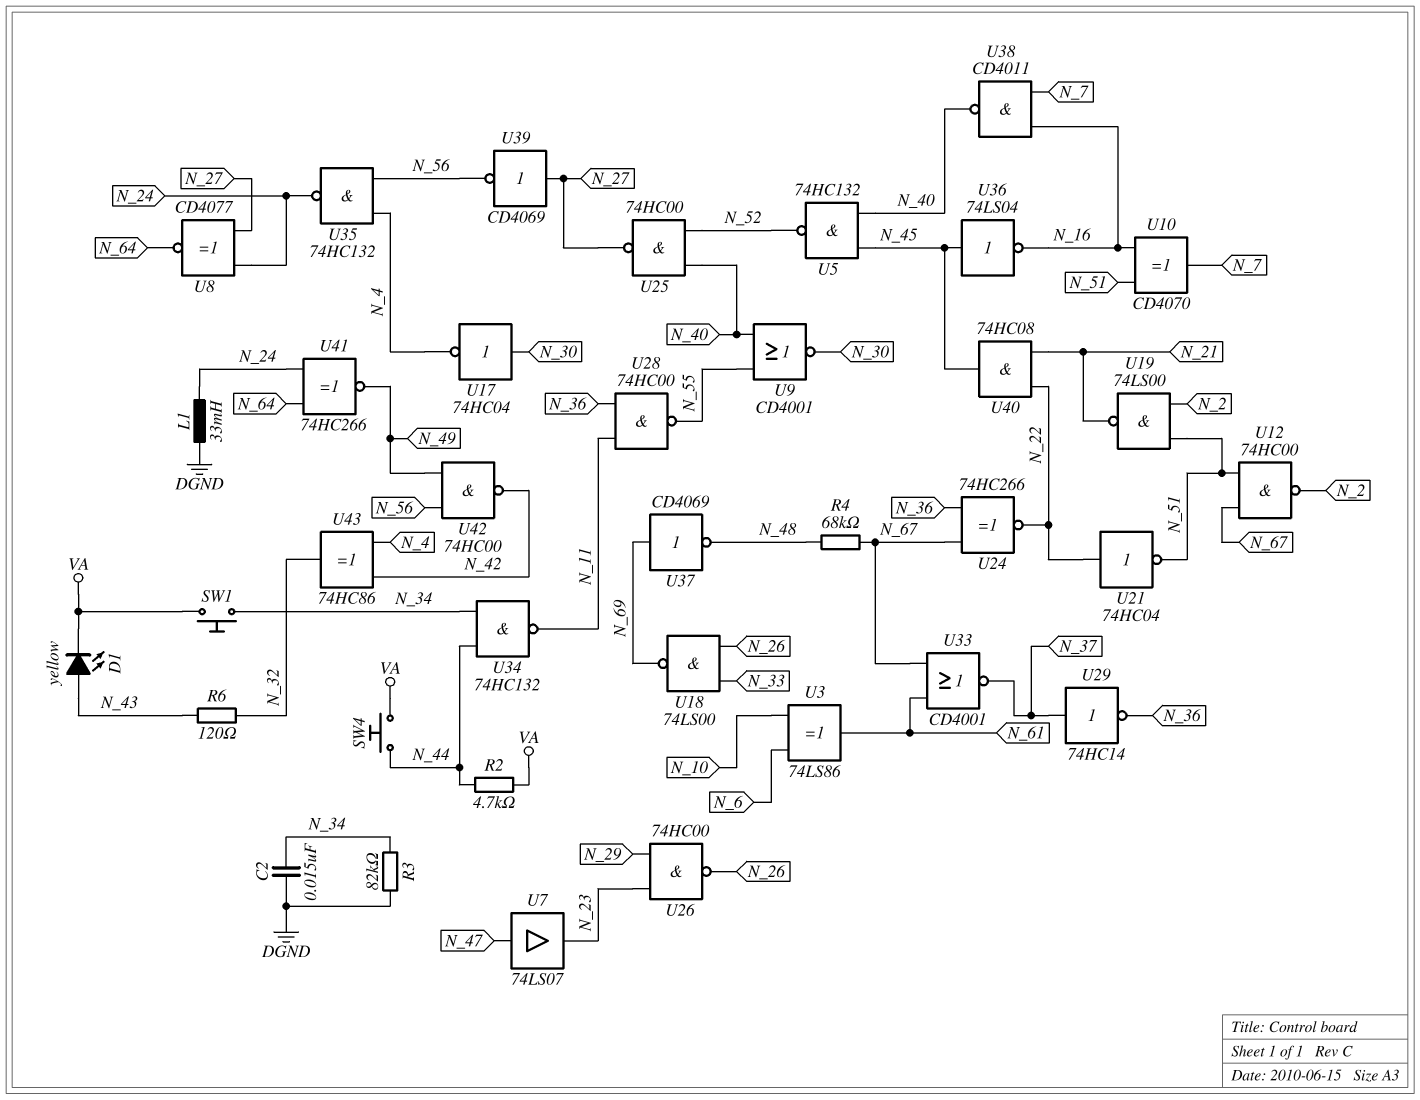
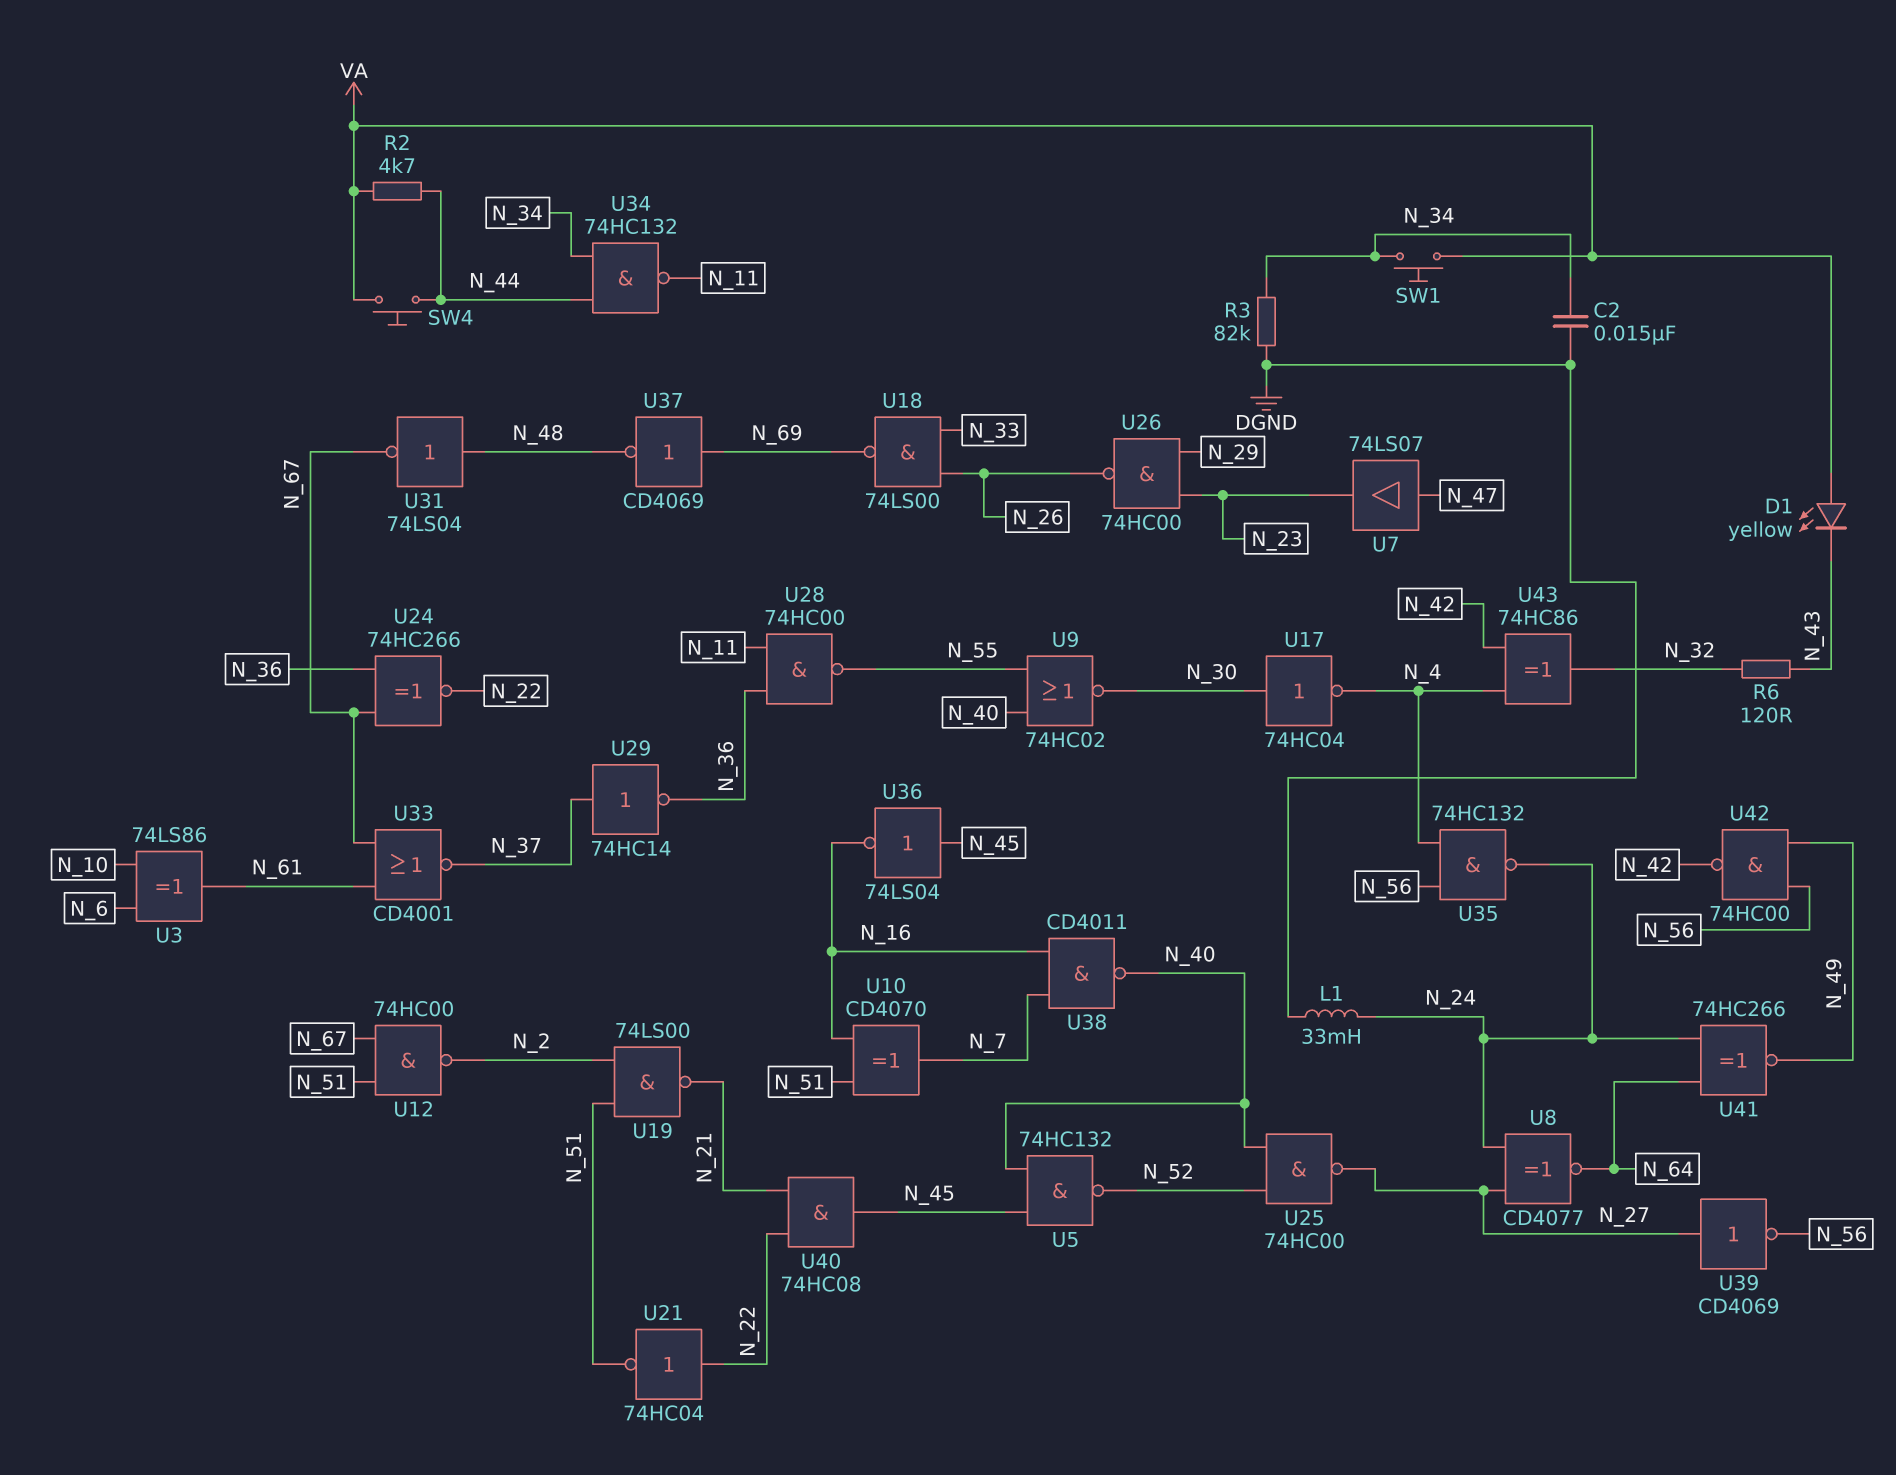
D1: LED yellow (A N_43, K VA) -> LED yellow (A VA, K N_43)
R4: 68k (N_48, N_67) -> none
U9: NOR CD4001 (in N_40, in N_55, out N_30) -> NOR 74HC02 (in N_40, in N_55, out N_30)
U31: none -> NOT 74LS04 (in N_48, out N_67)

